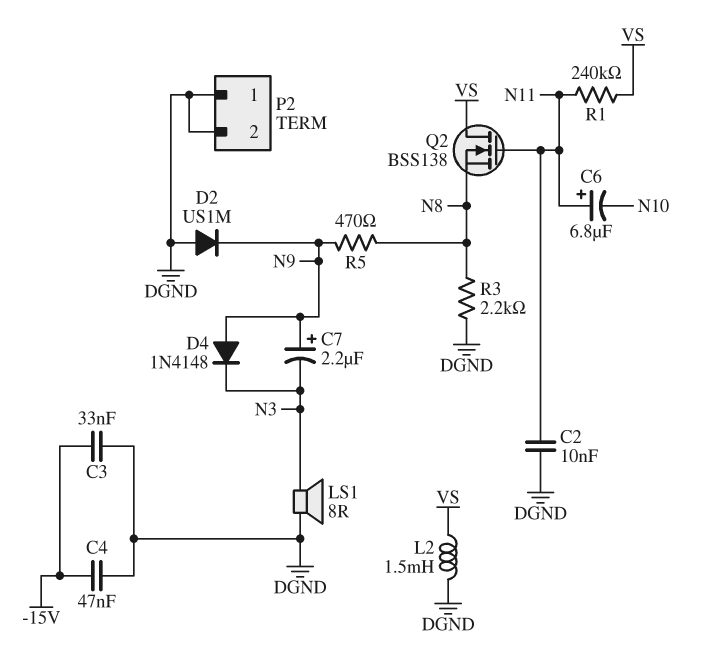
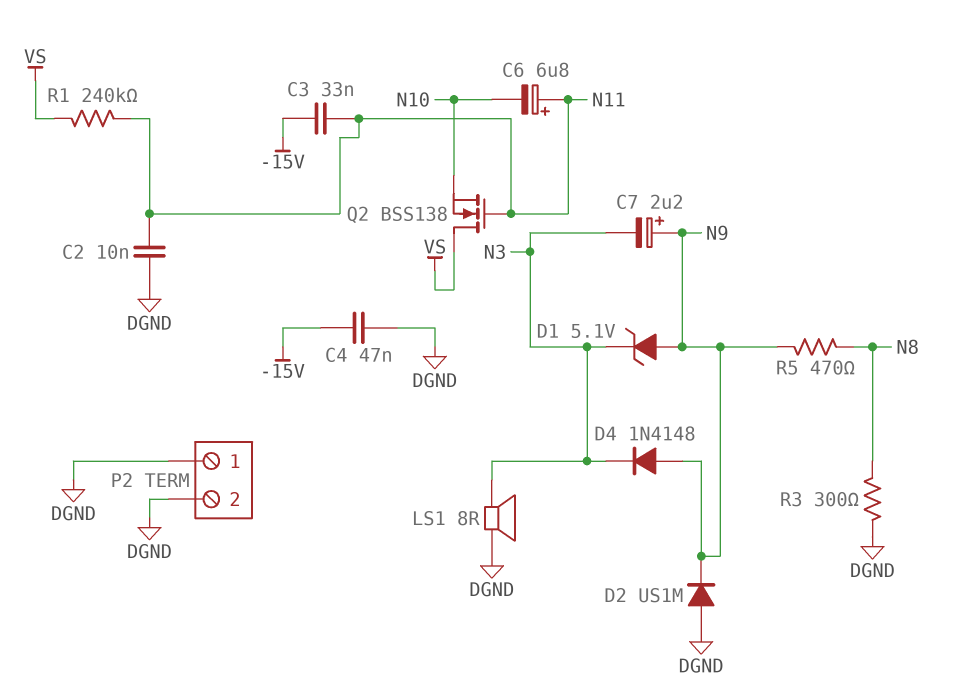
C3: 33nF (-15V, DGND) -> 33nF (-15V, N11)
D1: none -> zener 5.1V (A N9, K N3)
L2: 1.5mH (DGND, VS) -> none
Q2: NMOS BSS138 (G N11, D VS, S N8) -> NMOS BSS138 (G N11, D VS, S N10)
R3: 2.2k (DGND, N8) -> 300 (DGND, N8)

